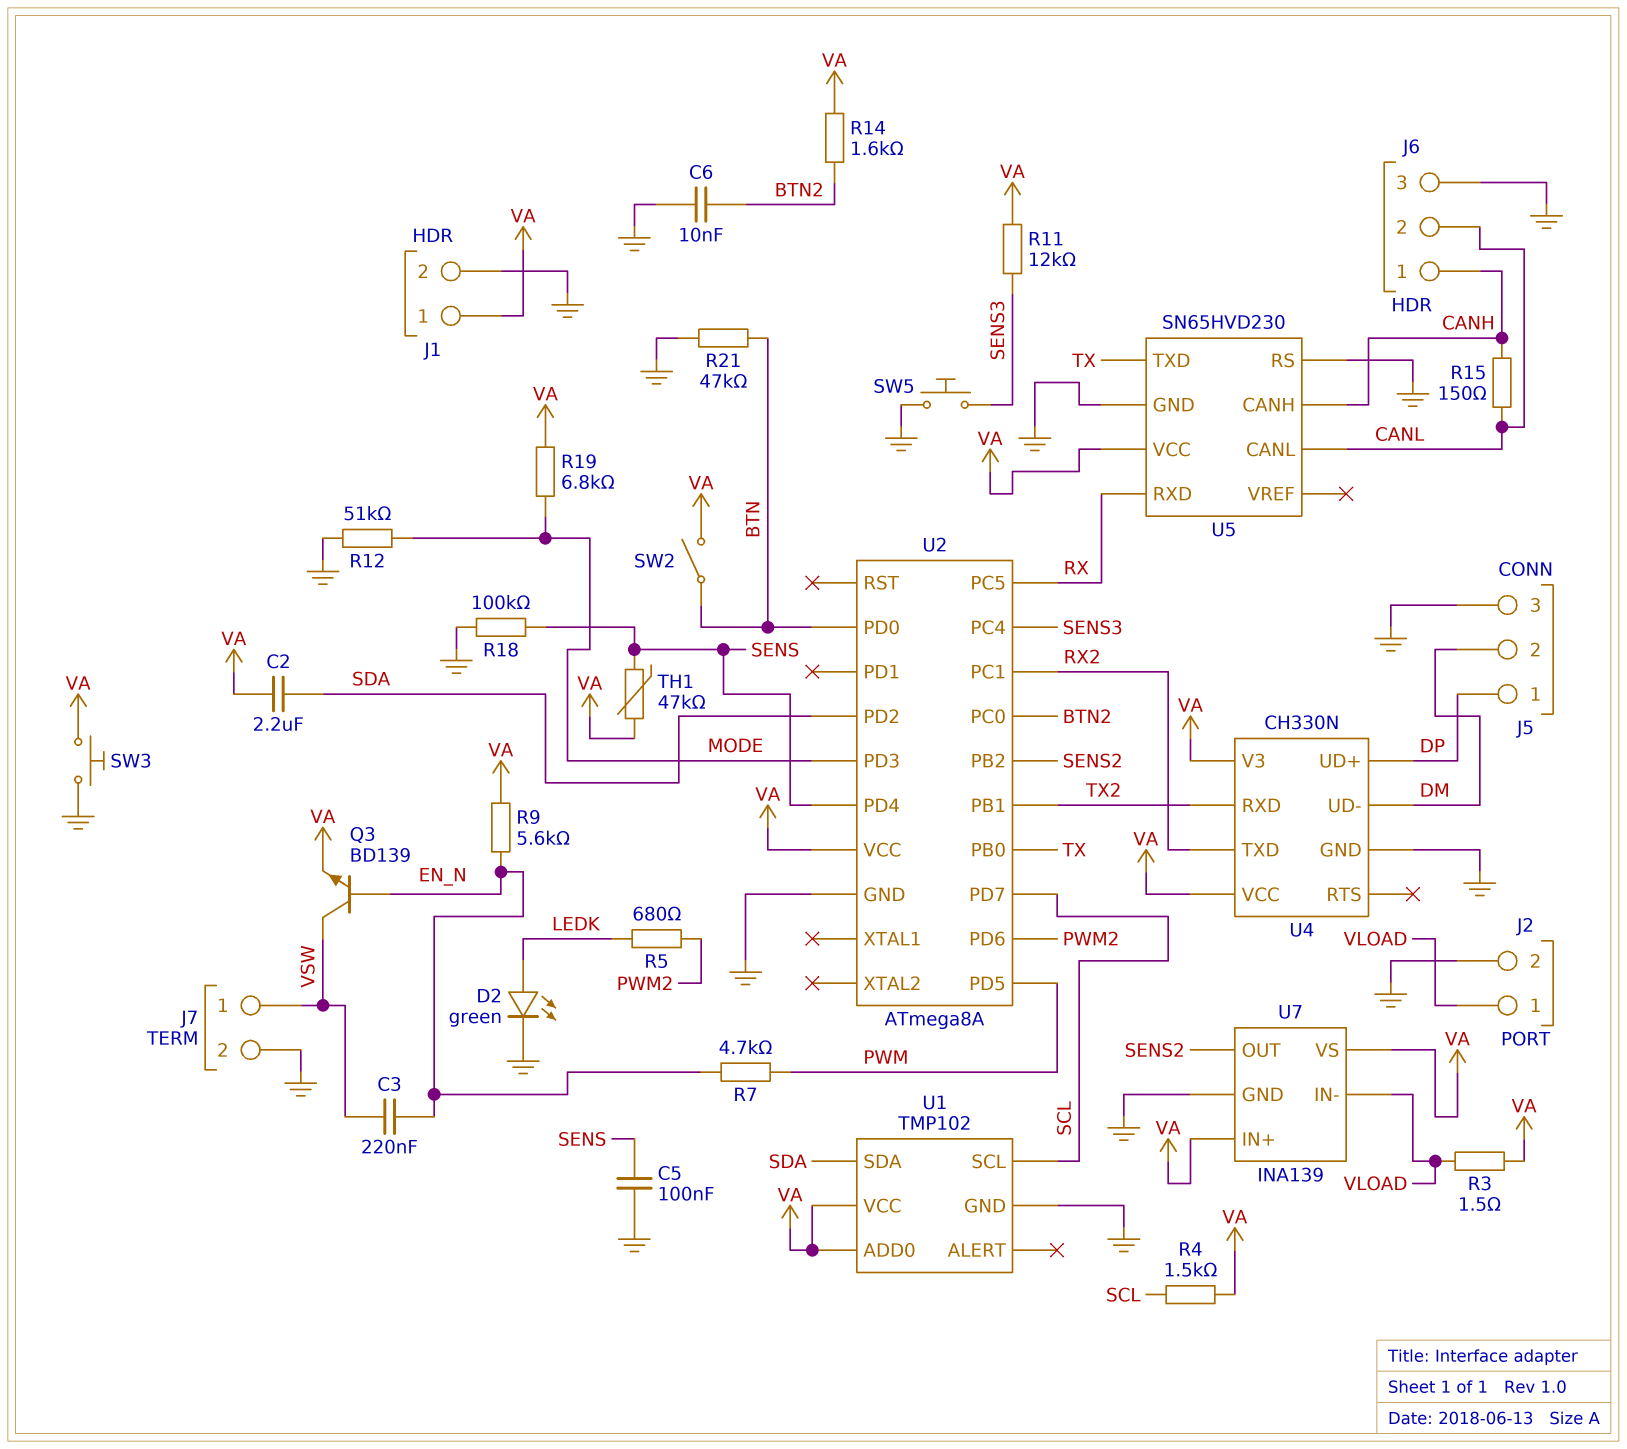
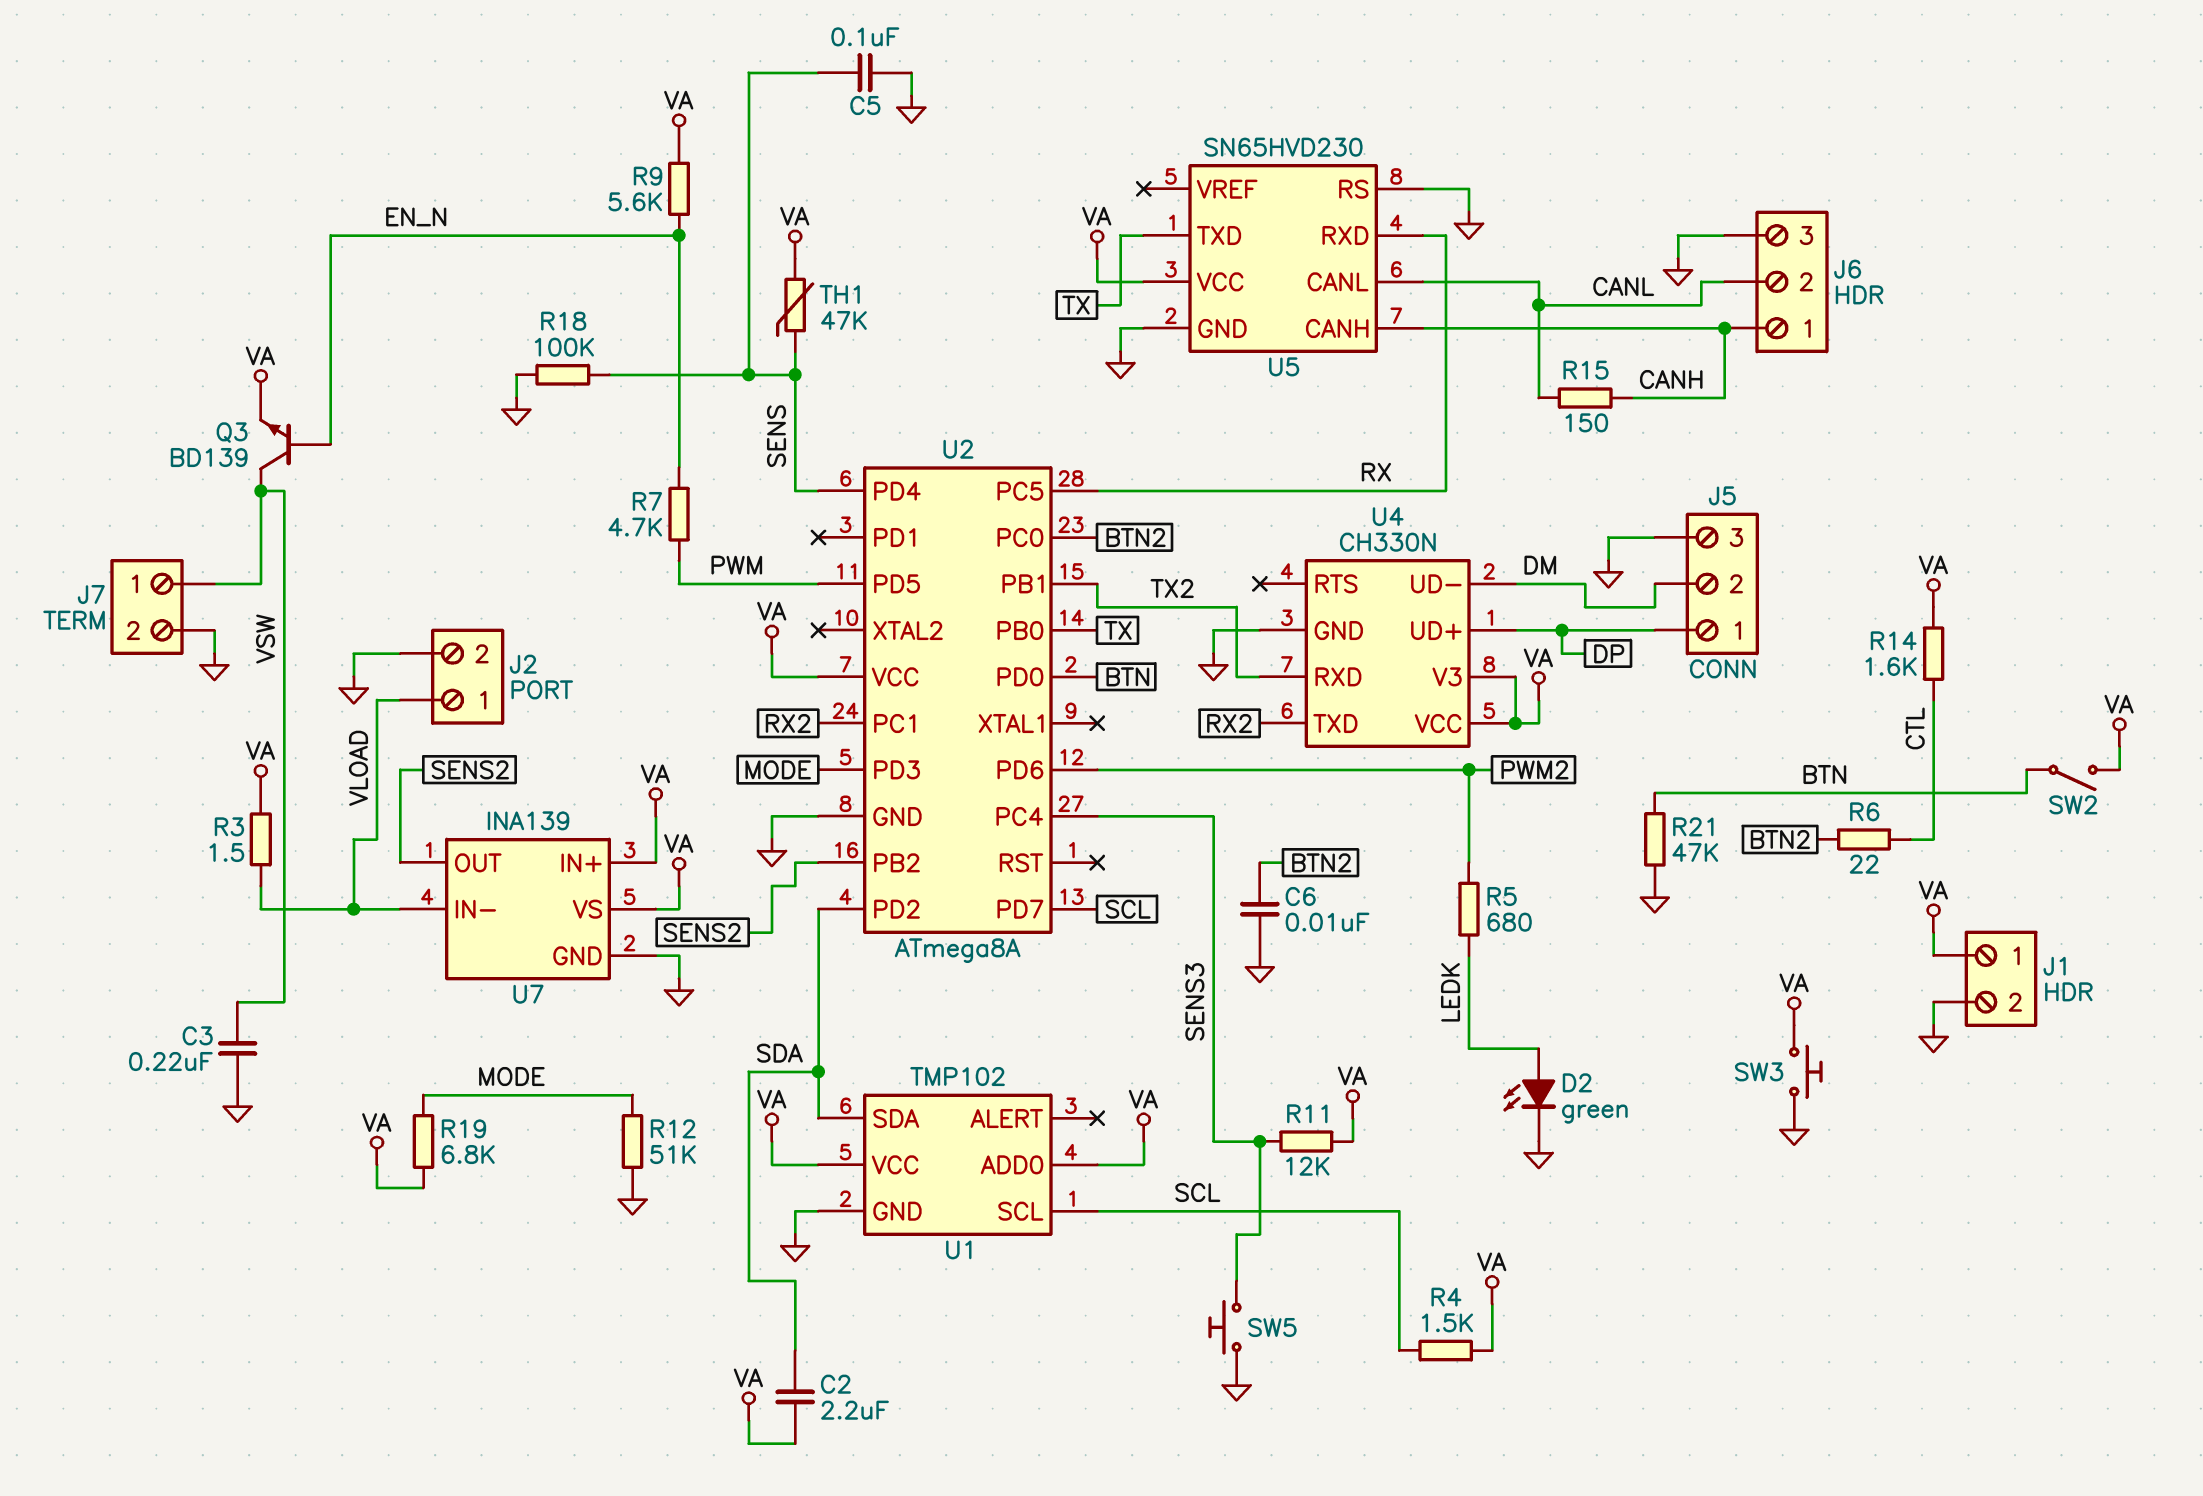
C3: 220nF (EN_N, VSW) -> 220nF (GND, VSW)
R6: none -> 22 (BTN2, CTL)
R14: 1.6k (BTN2, VA) -> 1.6k (CTL, VA)

